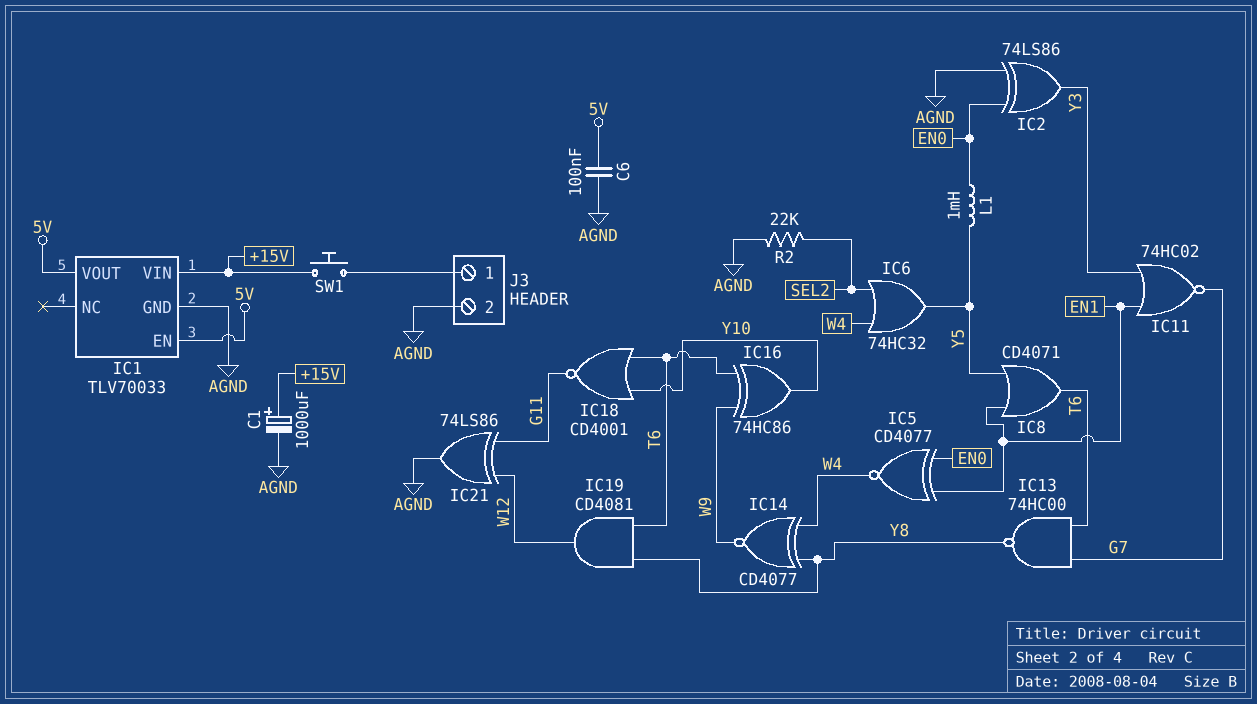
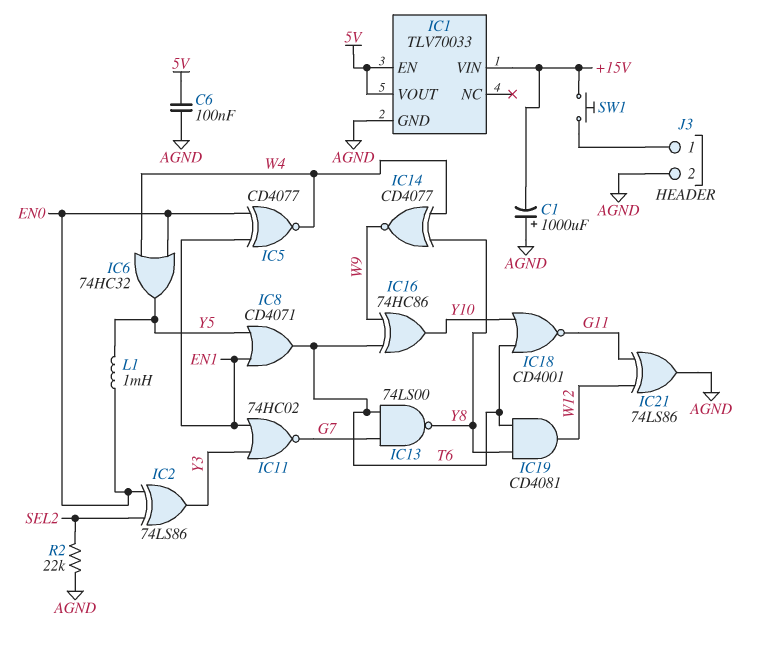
C1: 1000uF (plus +15V, minus AGND) -> 1000uF (plus AGND, minus +15V)
IC2: XOR 74LS86 (in AGND, in EN0, out Y3) -> XOR 74LS86 (in EN0, in SEL2, out Y3)
IC6: OR 74HC32 (in SEL2, in W4, out Y5) -> OR 74HC32 (in EN0, in W4, out Y5)
IC13: NAND 74HC00 (in G7, in T6, out Y8) -> NAND 74LS00 (in G7, in T6, out Y8)

